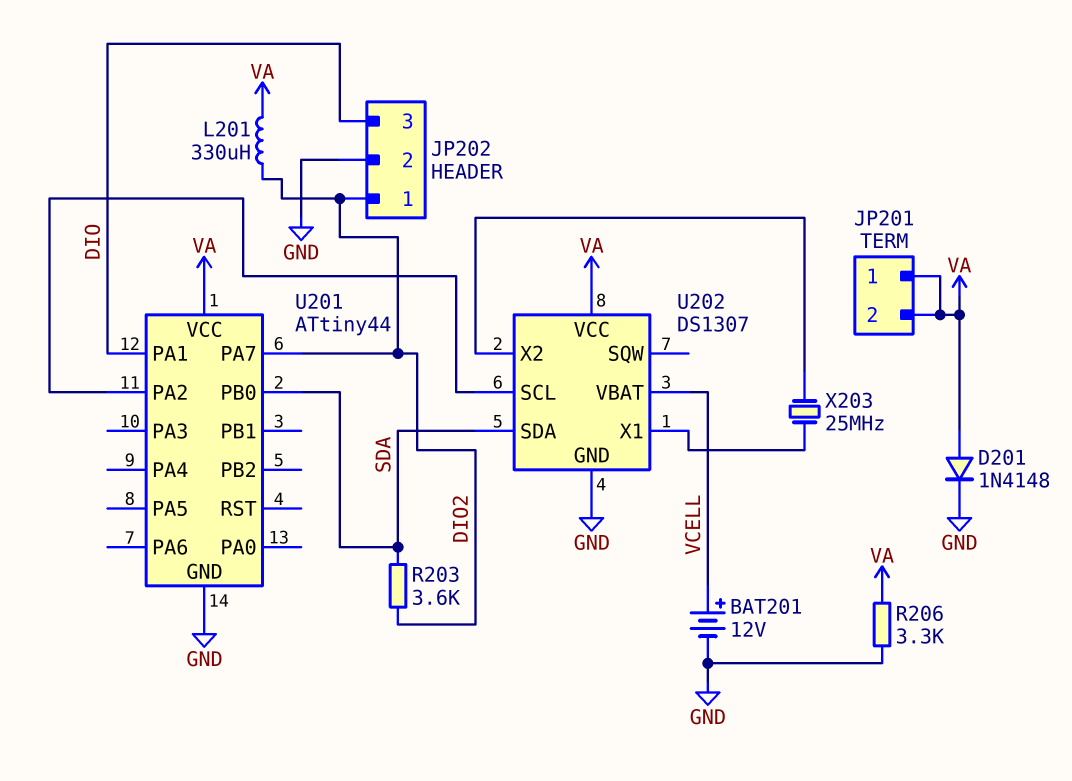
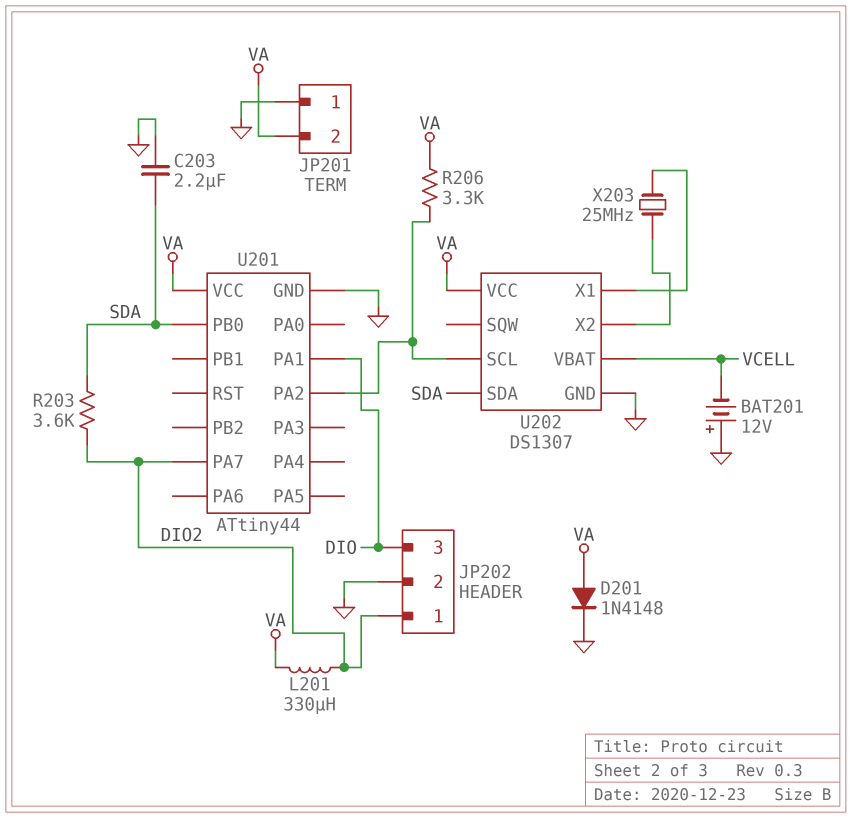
BAT201: 12V (plus VCELL, minus GND) -> 12V (plus GND, minus VCELL)
C203: none -> 2.2uF (GND, SDA)
JP201 pin 1: VA -> GND
R206: 3.3k (GND, VA) -> 3.3k (U201/PA2, VA)

